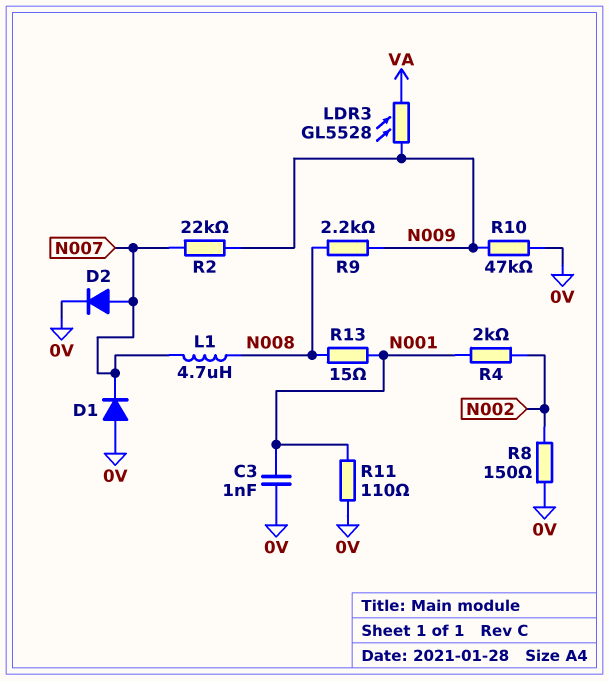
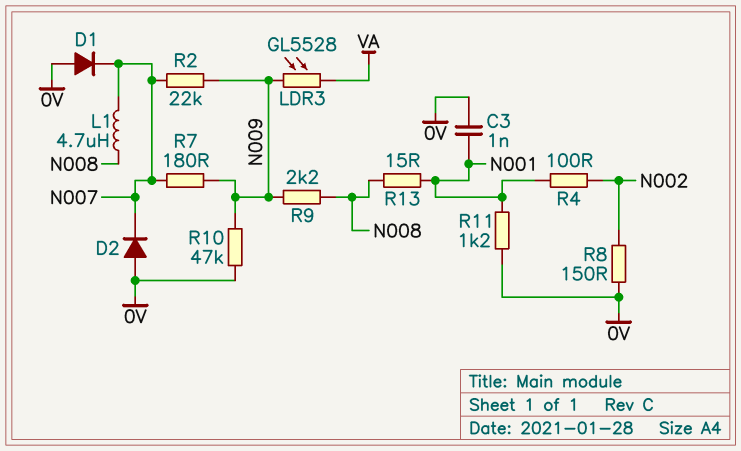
D2: diode (A N007, K 0V) -> diode (A 0V, K N007)
R4: 2k (N001, N002) -> 100 (N001, N002)
R7: none -> 180 (N007, N009)
R11: 110 (0V, N001) -> 1.2k (0V, N001)

